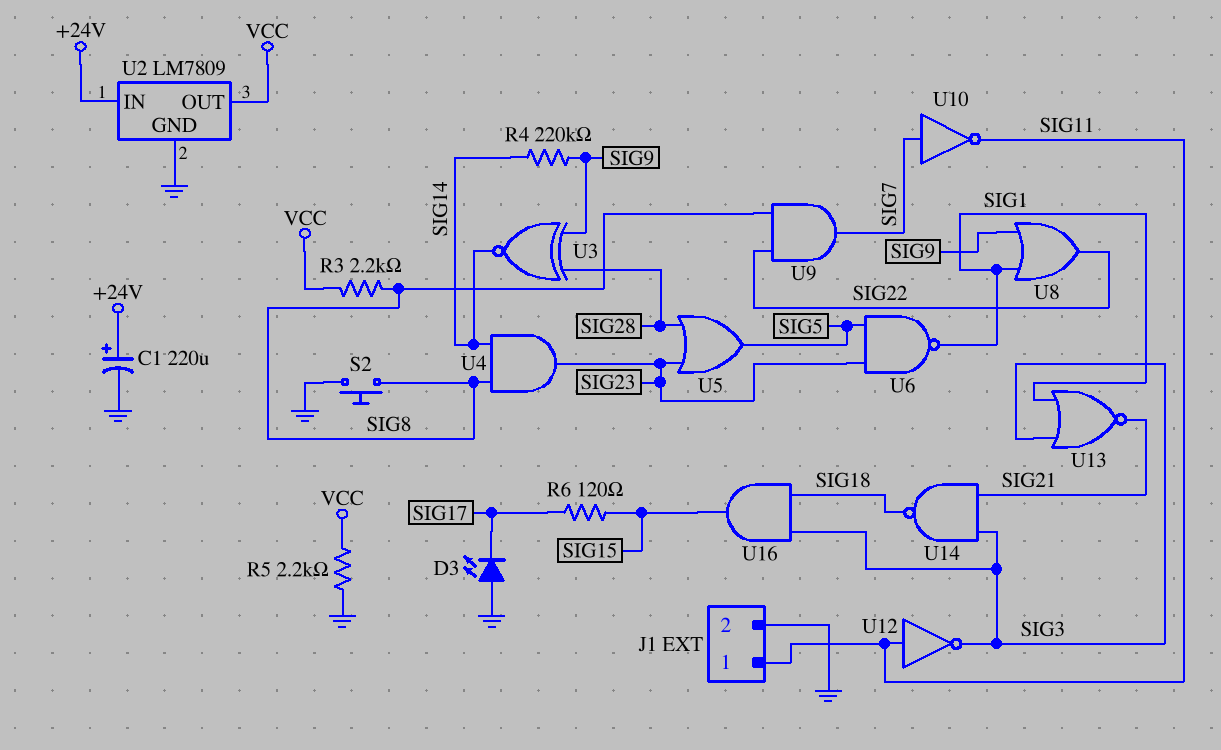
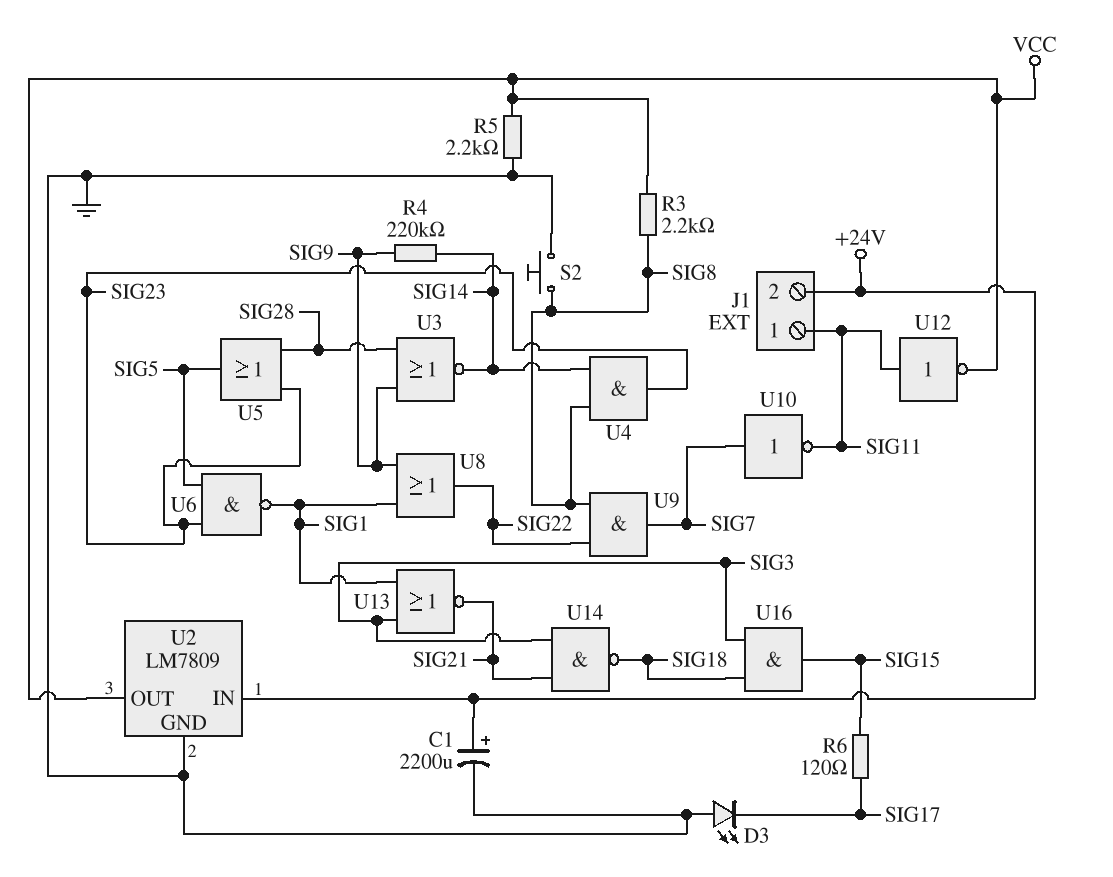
C1: 220uF (plus +24V, minus GND) -> 2200uF (plus +24V, minus GND)
J1 pin 2: GND -> +24V
U3: XNOR (in SIG9, in SIG28, out SIG14) -> NOR (in SIG9, in SIG28, out SIG14)
U12: NOT (in SIG11, out SIG3) -> NOT (in SIG11, out VCC)

